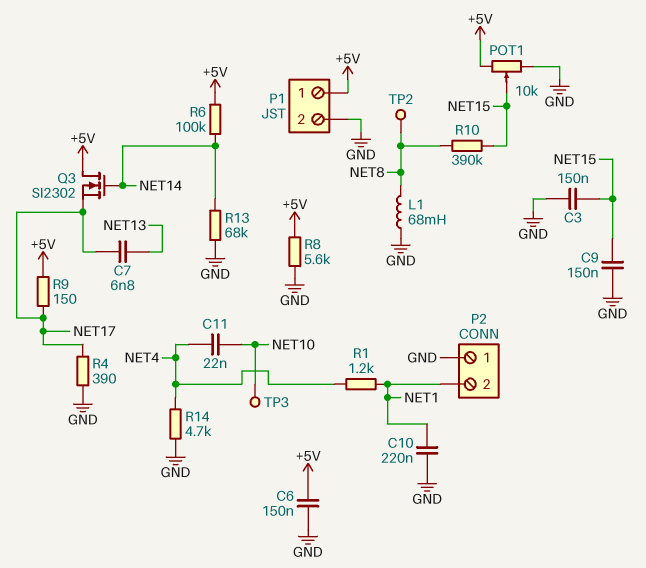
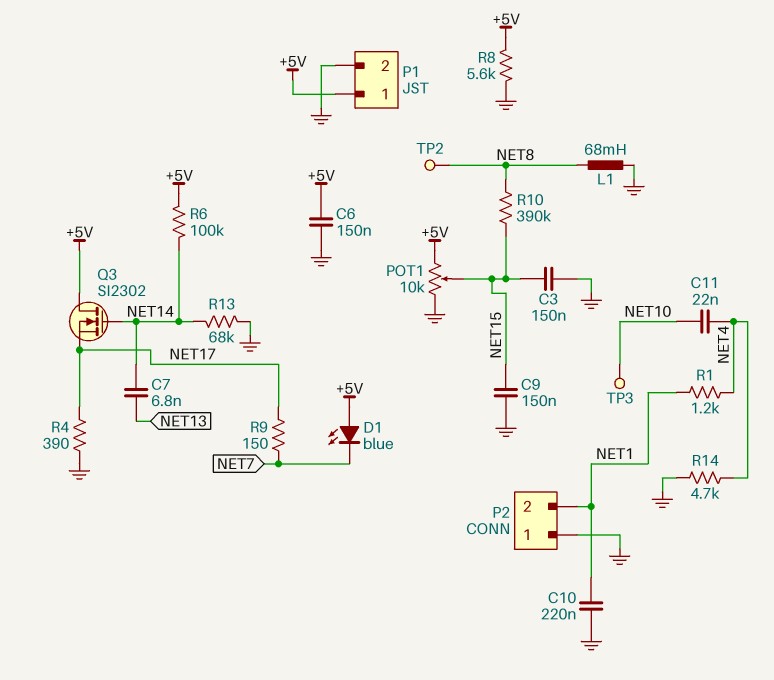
C7: 6.8nF (NET13, NET17) -> 6.8nF (NET13, NET14)
D1: none -> LED blue (A +5V, K NET7)
R9: 150 (+5V, NET17) -> 150 (NET7, NET17)

